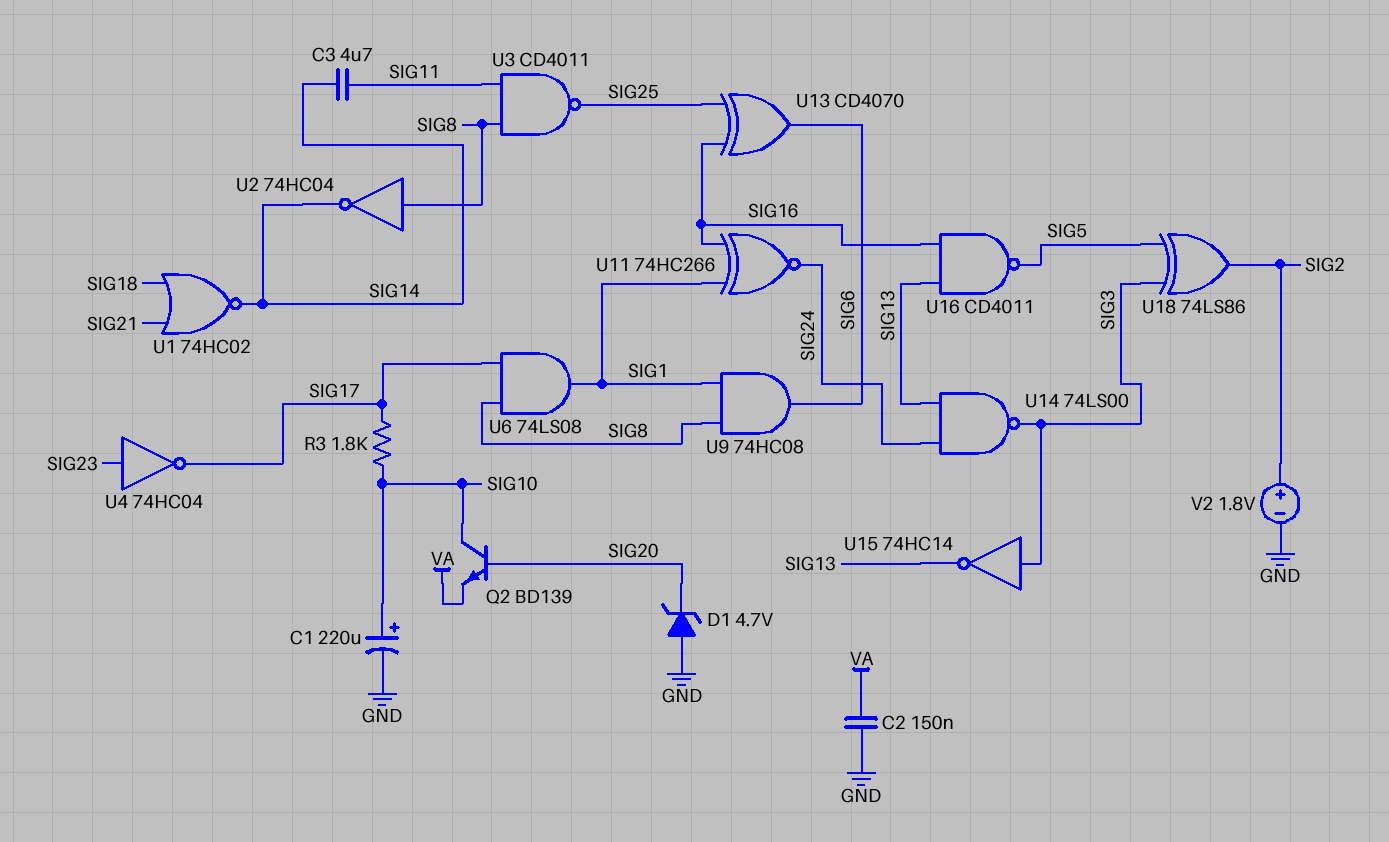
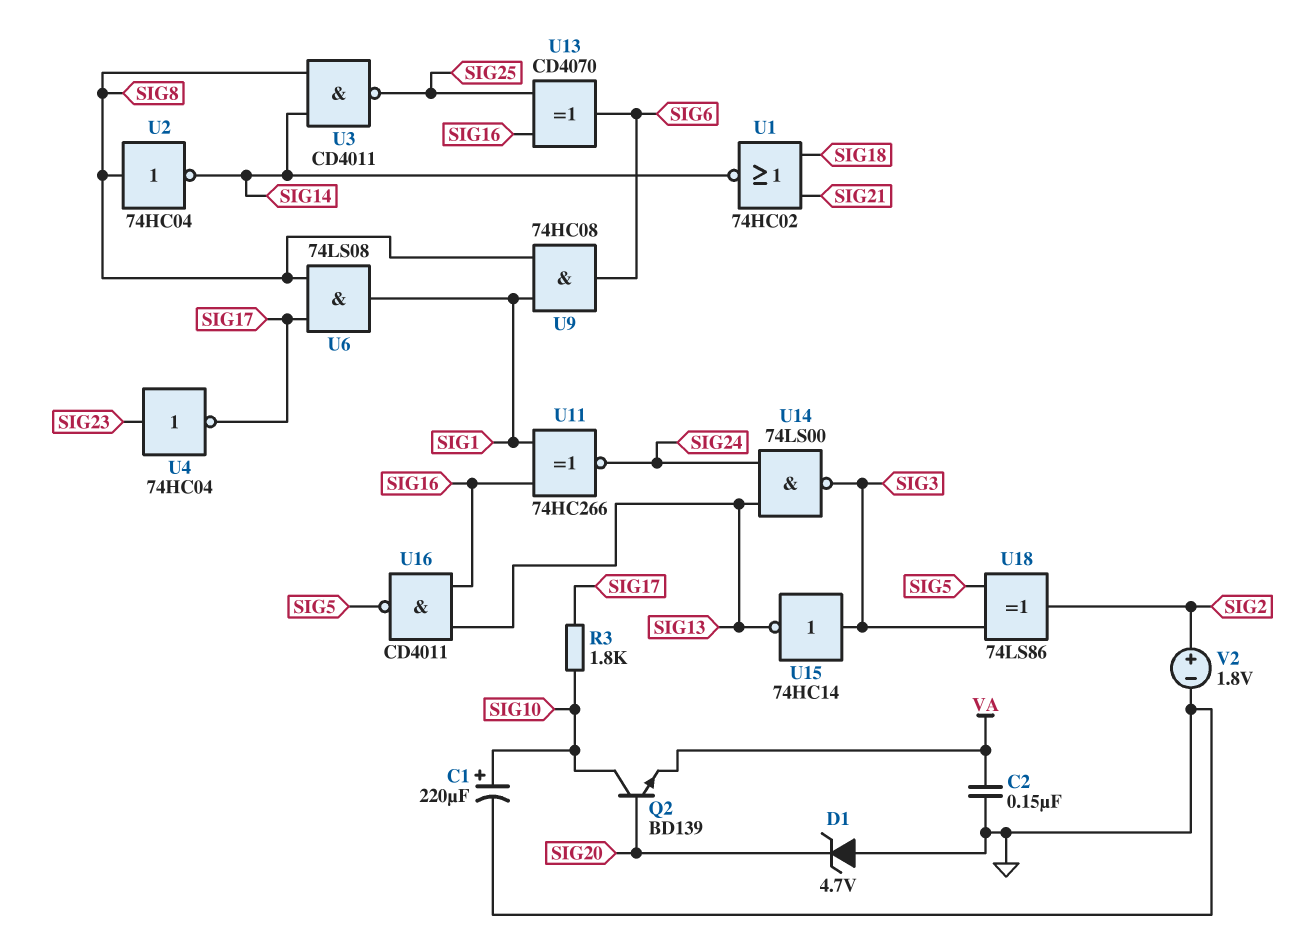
C3: 4.7uF (SIG11, SIG14) -> none
U3: NAND CD4011 (in SIG8, in SIG11, out SIG25) -> NAND CD4011 (in SIG8, in SIG14, out SIG25)

